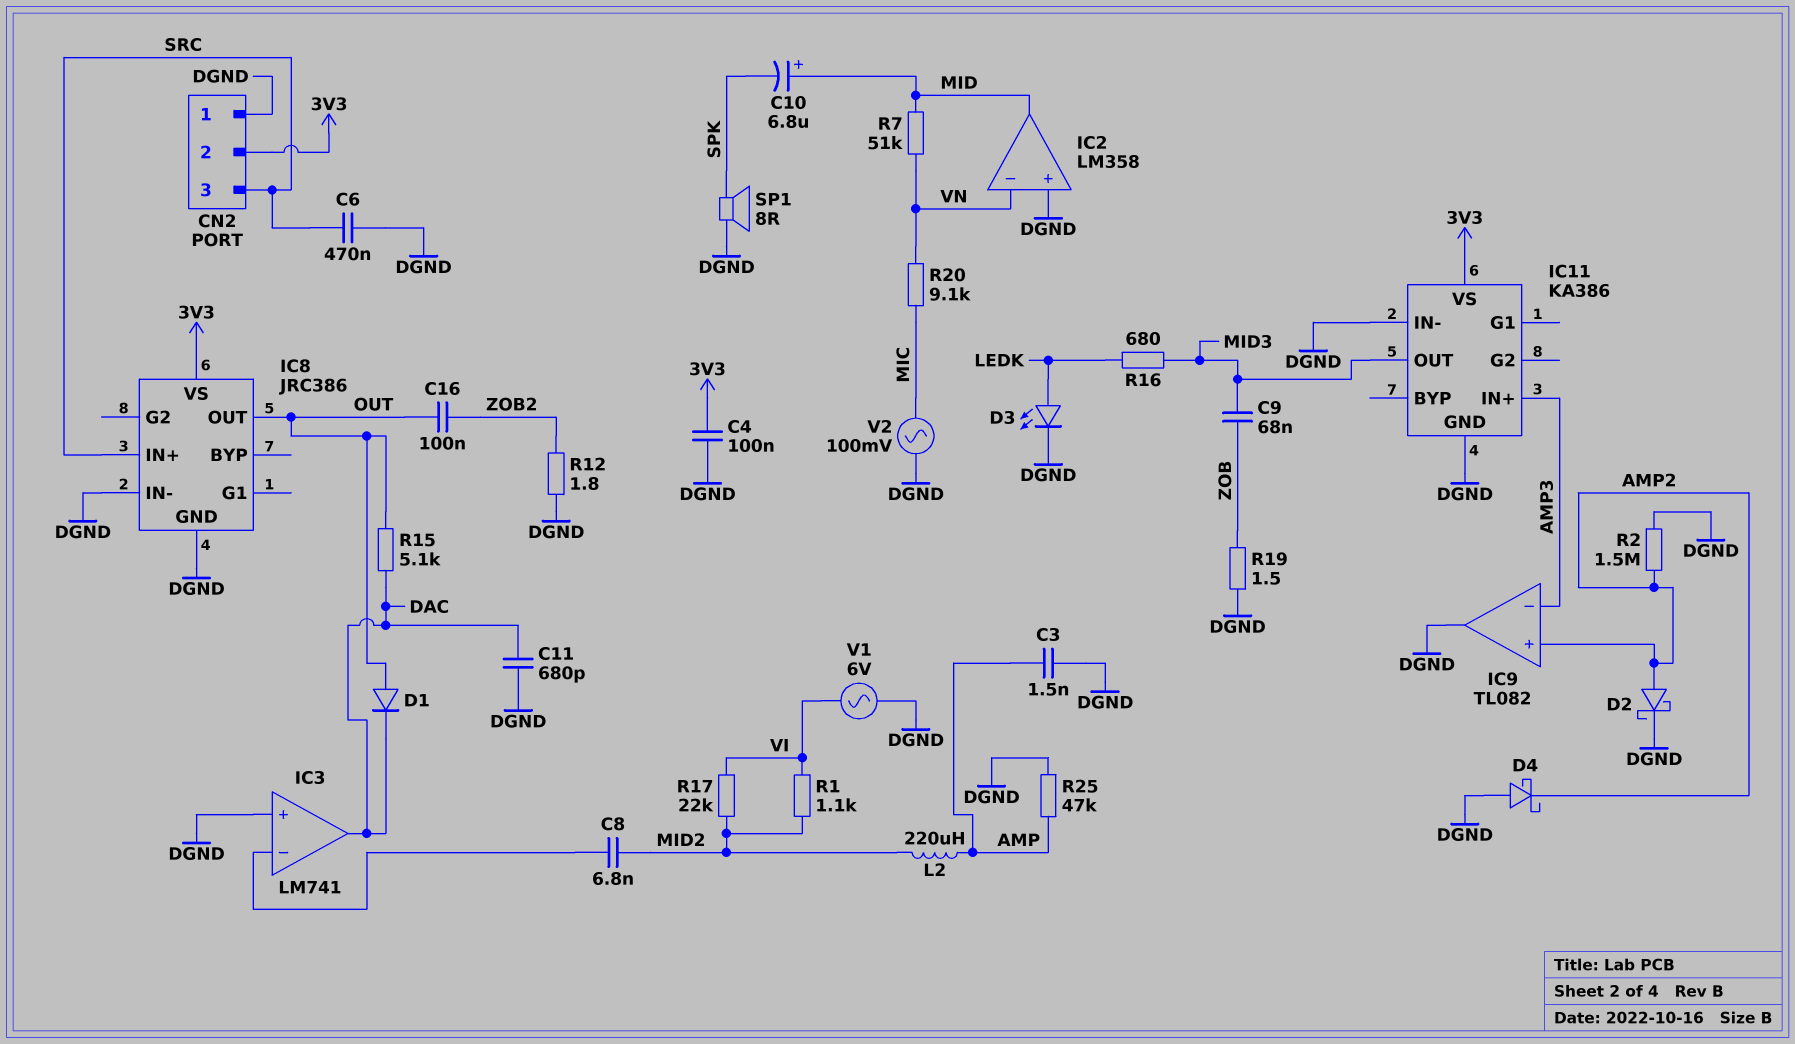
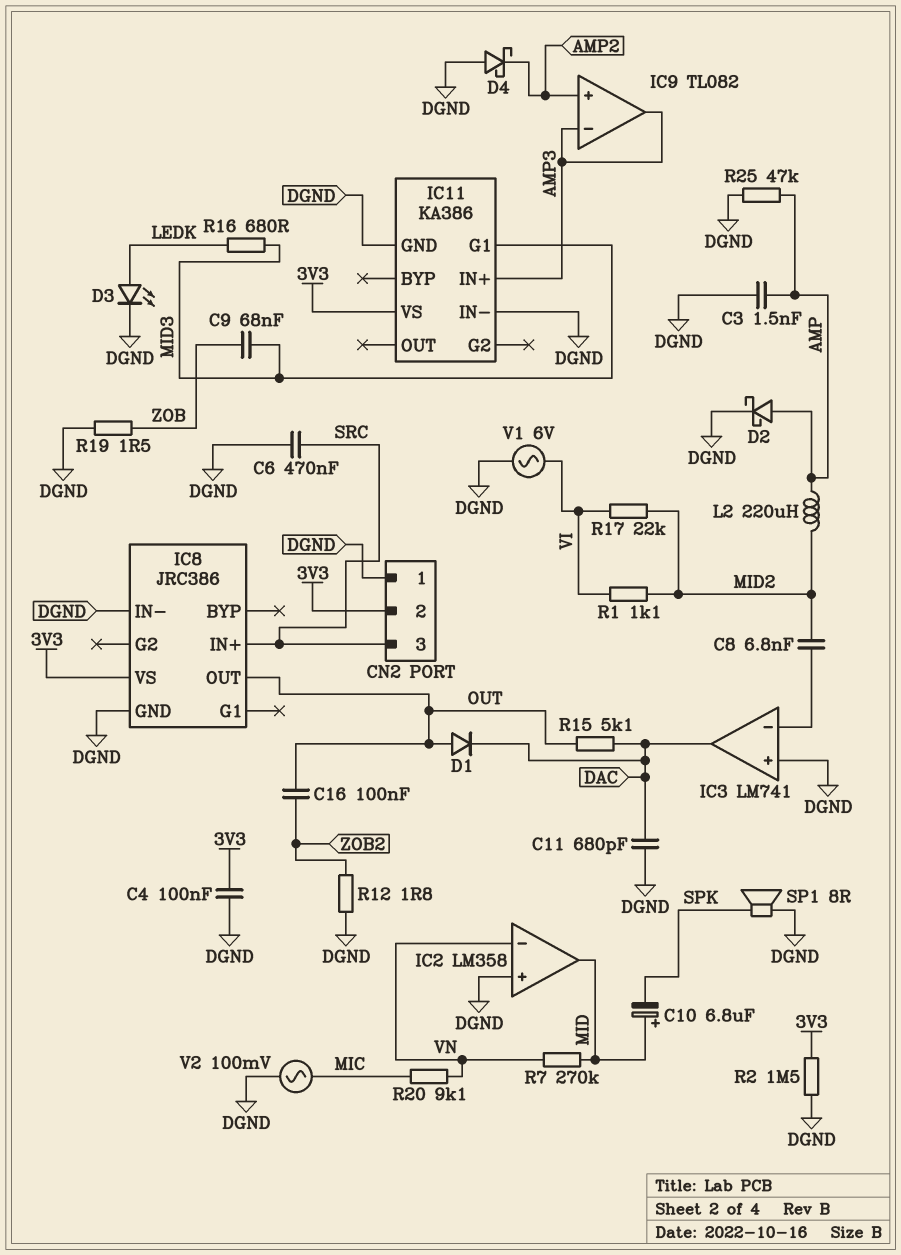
D2: schottky (A AMP2, K DGND) -> schottky (A AMP, K DGND)
IC9 pin out: DGND -> AMP3
IC11 pin G1: none -> MID3
IC11 pin OUT: MID3 -> none
R2: 1.5M (AMP2, DGND) -> 1.5M (3V3, DGND)
R7: 51k (MID, VN) -> 270k (MID, VN)

